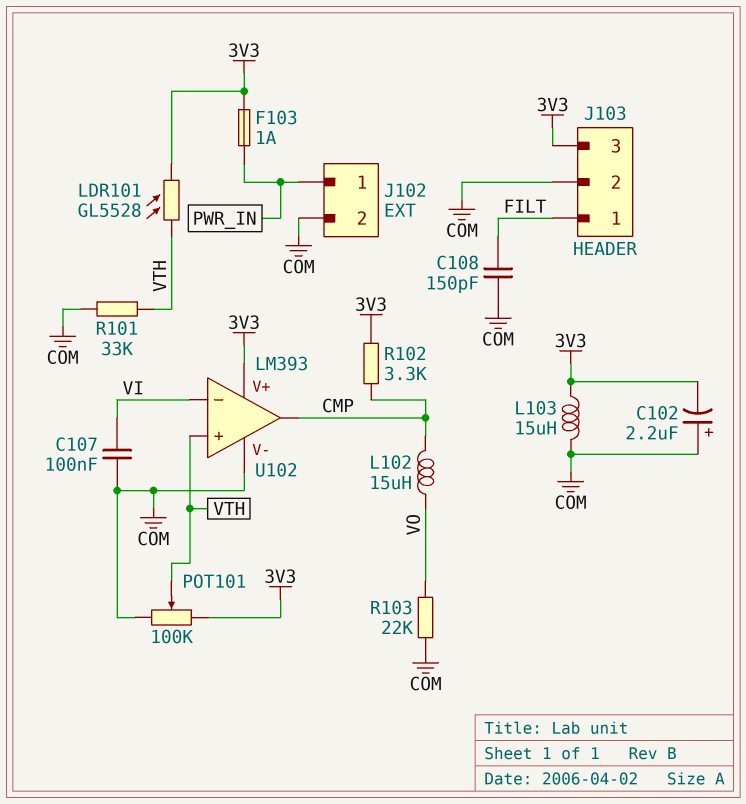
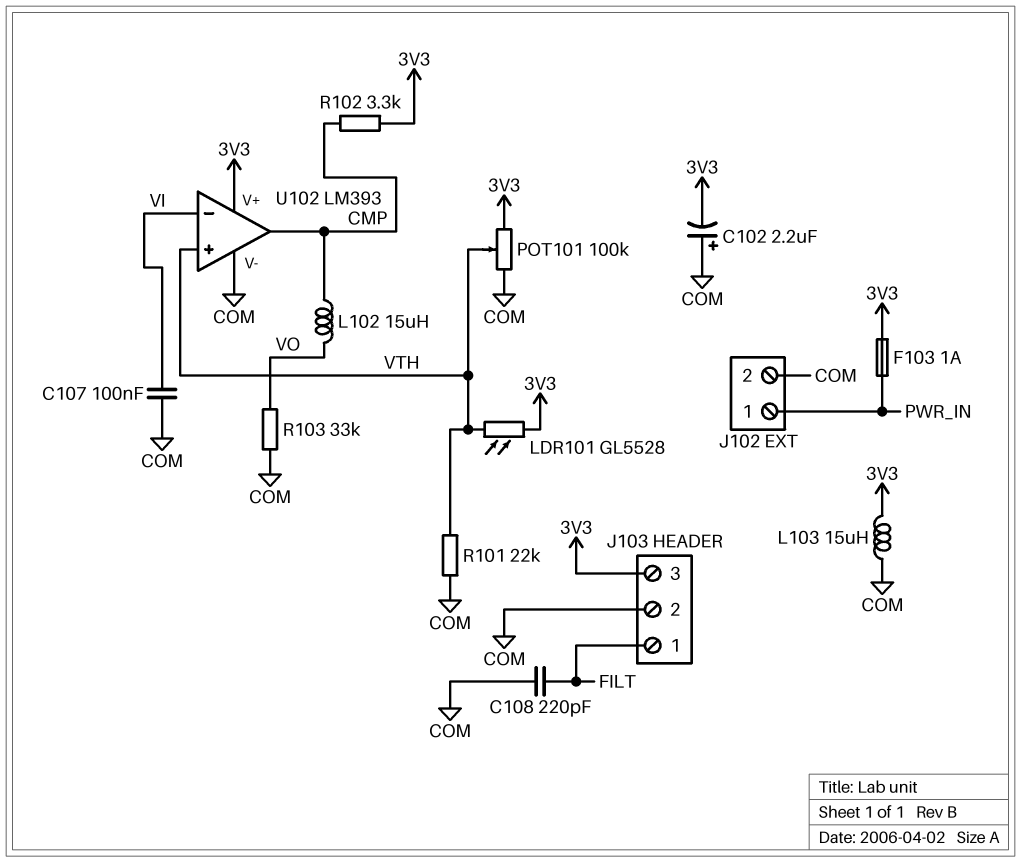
C108: 150pF (COM, FILT) -> 220pF (COM, FILT)
R101: 33k (COM, VTH) -> 22k (COM, VTH)
R103: 22k (COM, VO) -> 33k (COM, VO)

